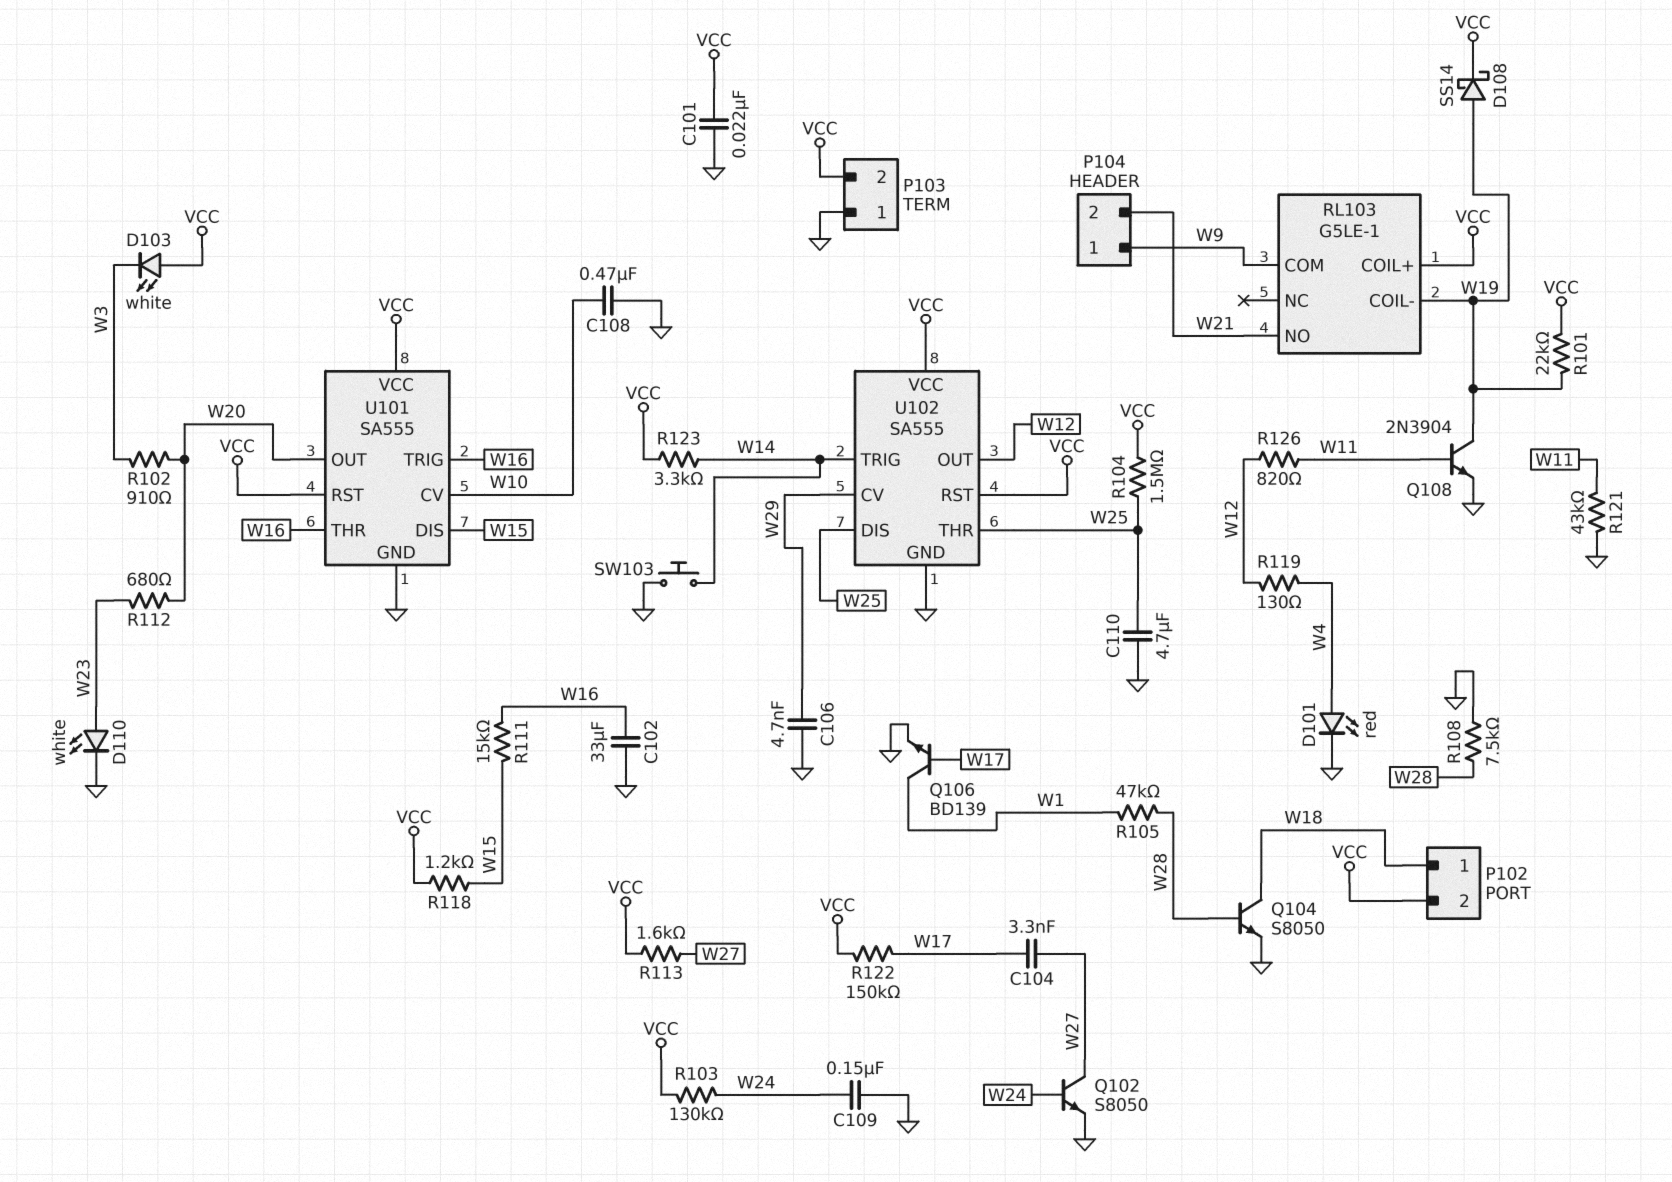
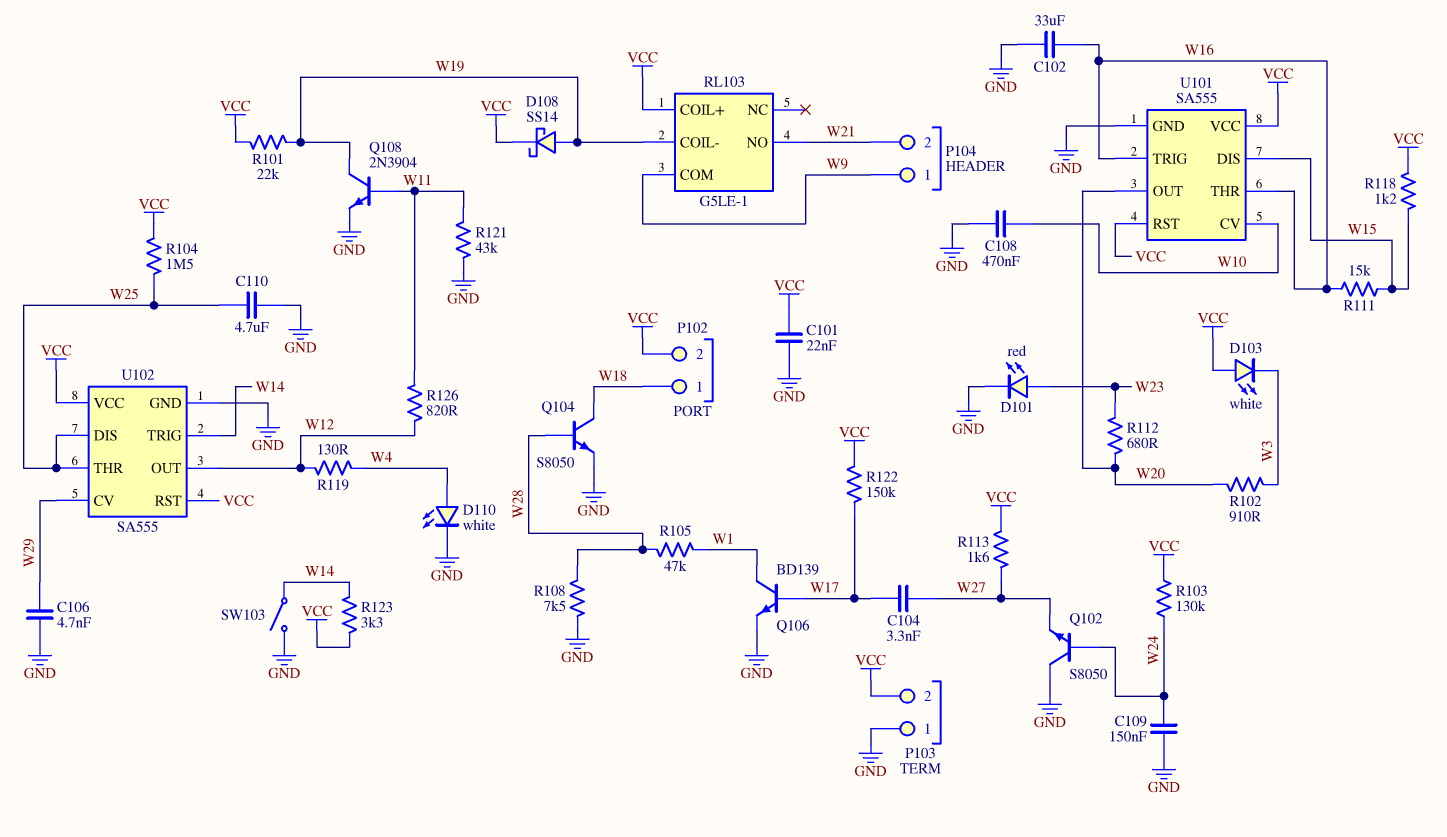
D101: LED red (A W4, K GND) -> LED red (A W23, K GND)
D110: LED white (A W23, K GND) -> LED white (A W4, K GND)
Q102: NPN S8050 (B W24, C W27, E GND) -> NPN S8050 (B W24, C GND, E W27)
SW103: button (GND, W14) -> switch (GND, W14)

